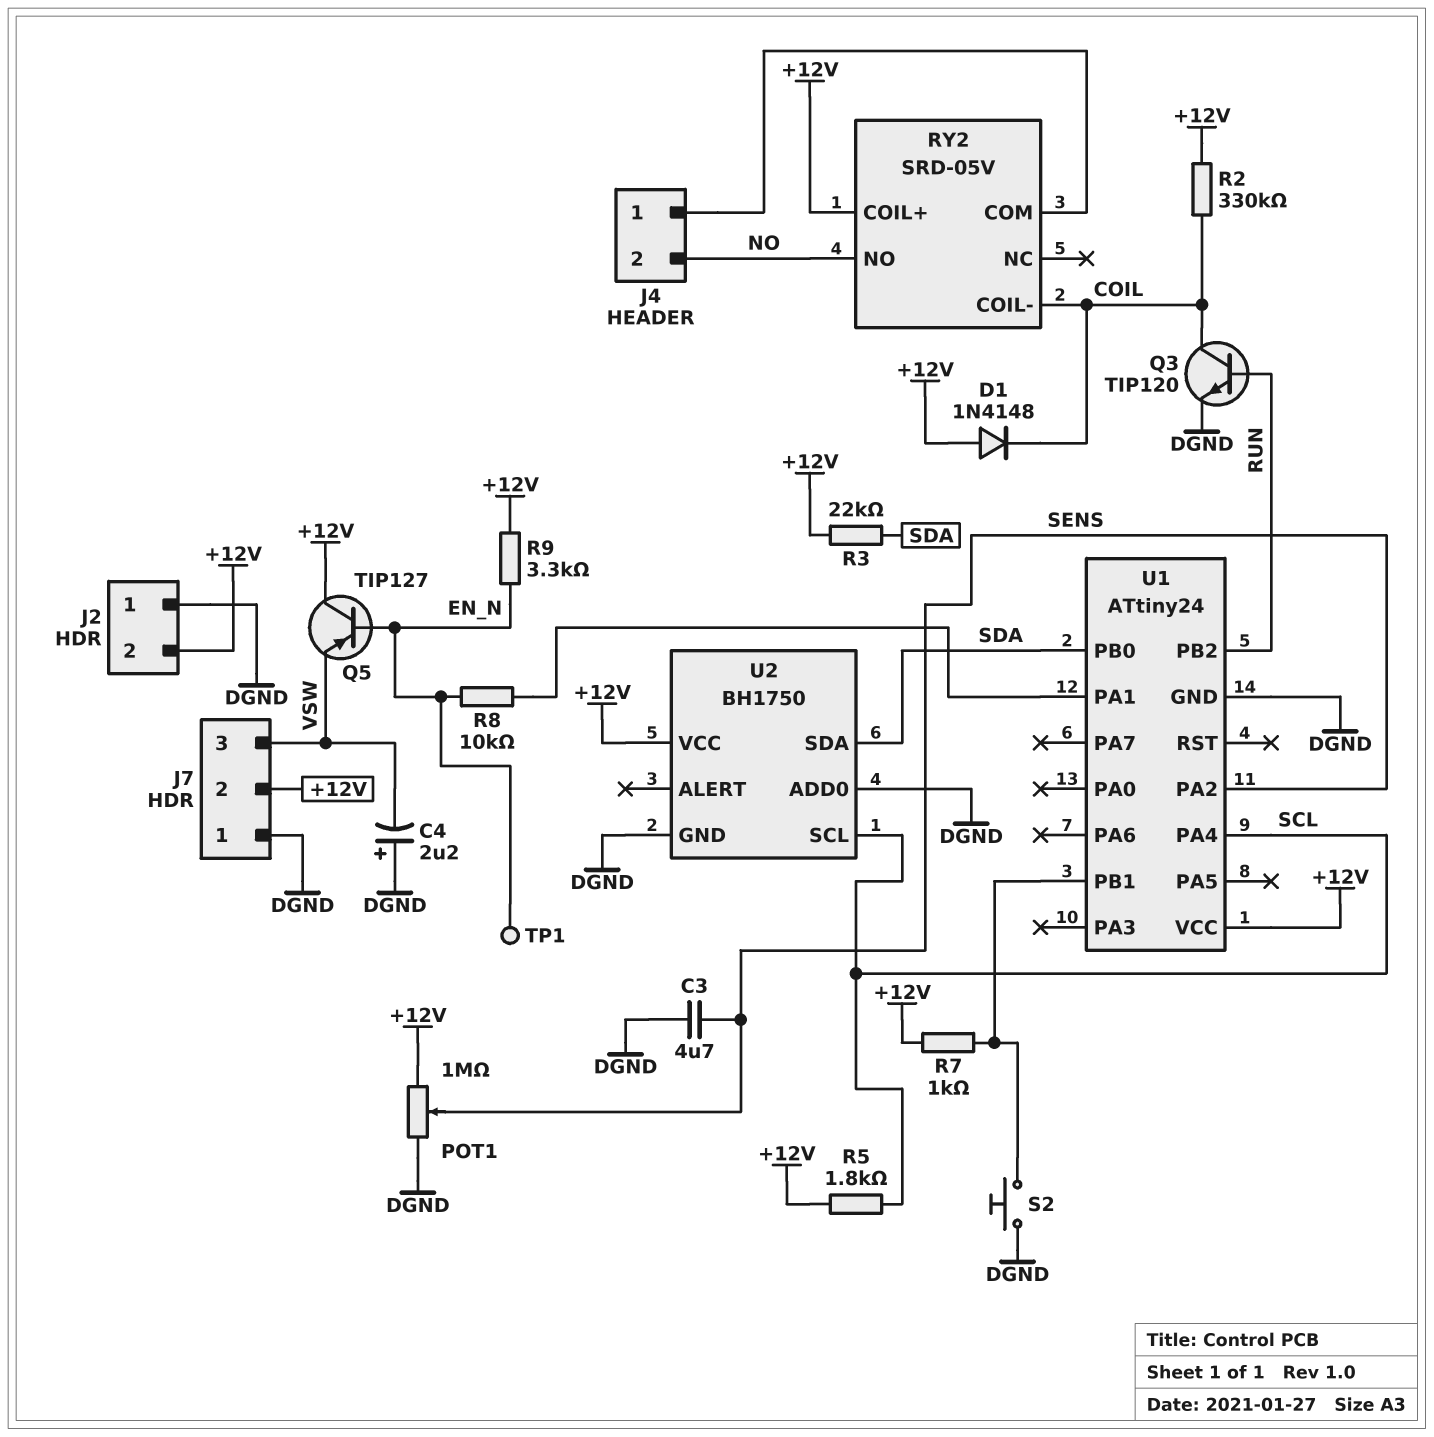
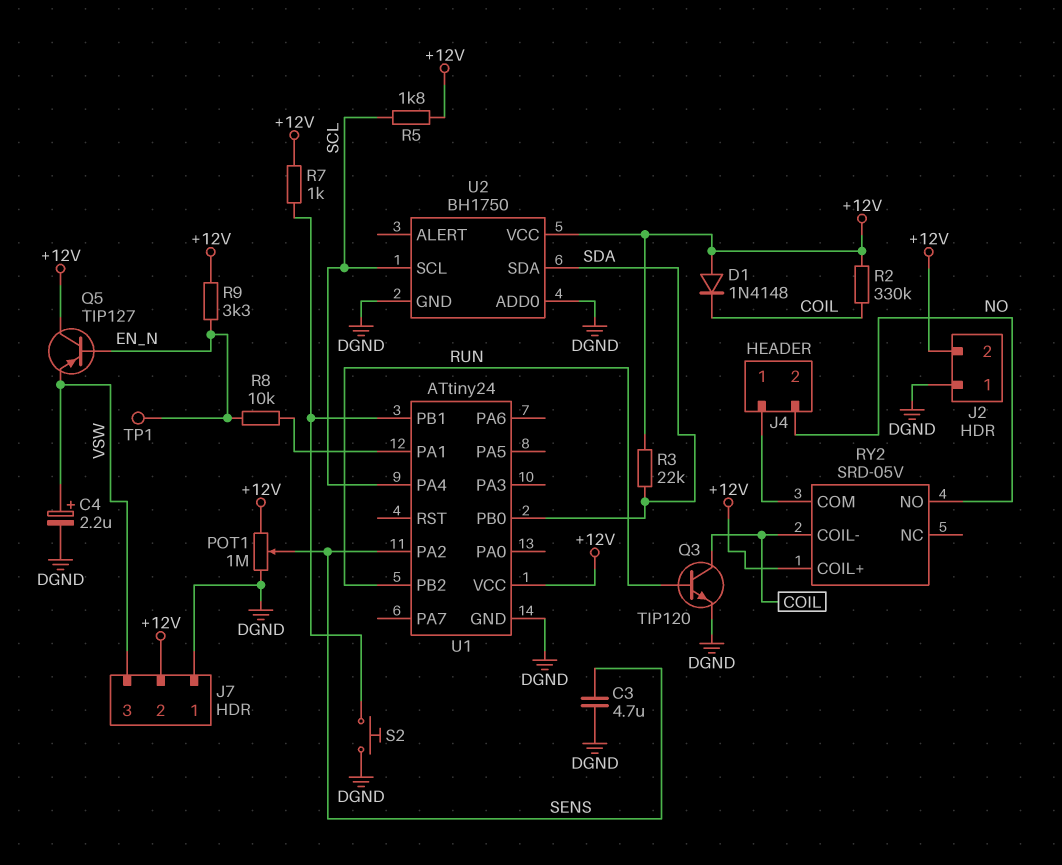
C4: 2.2uF (plus DGND, minus VSW) -> 2.2uF (plus VSW, minus DGND)

